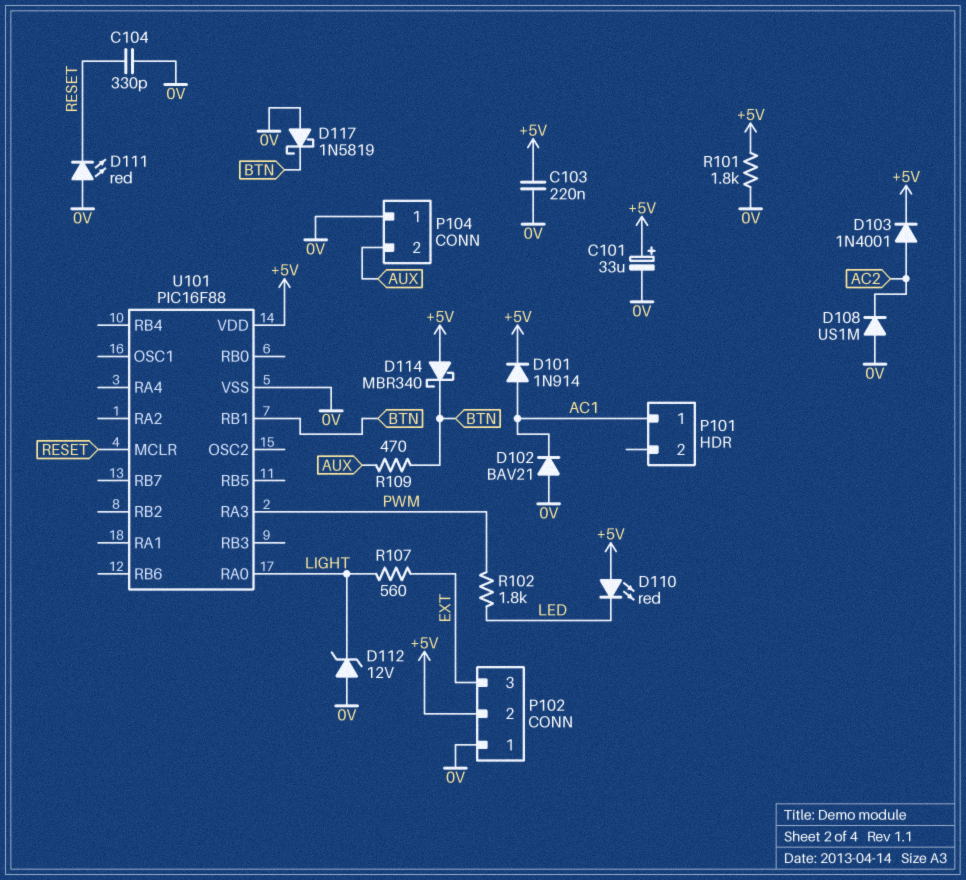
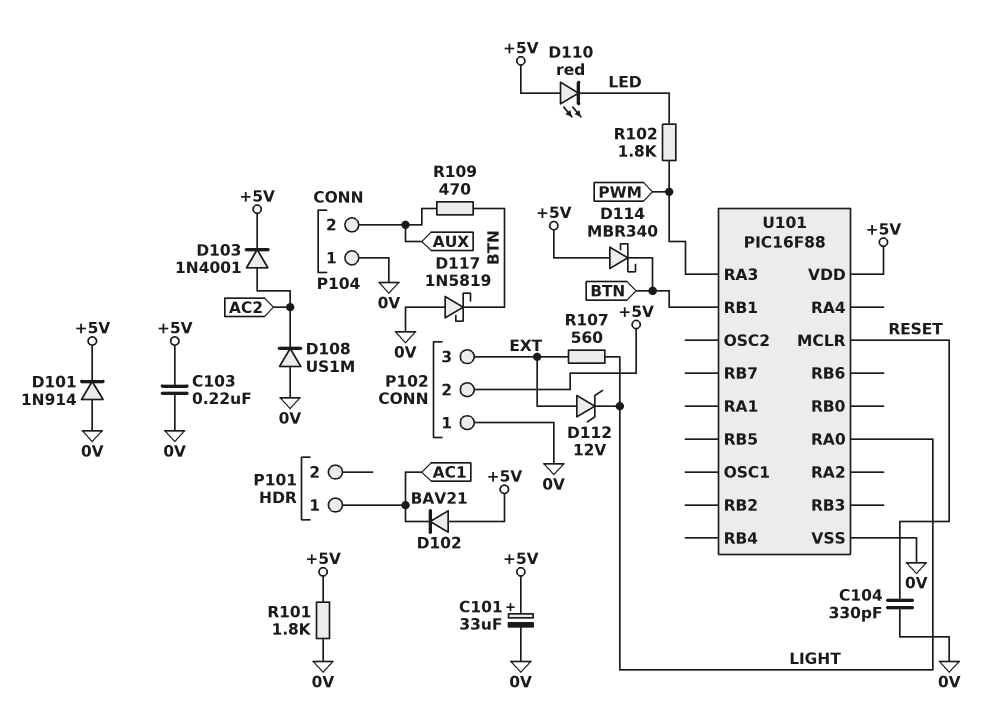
D101: diode 1N914 (A AC1, K +5V) -> diode 1N914 (A 0V, K +5V)
D102: diode BAV21 (A 0V, K AC1) -> diode BAV21 (A +5V, K AC1)
D111: LED red (A 0V, K RESET) -> none
D112: zener 12V (A 0V, K LIGHT) -> zener 12V (A EXT, K LIGHT)

